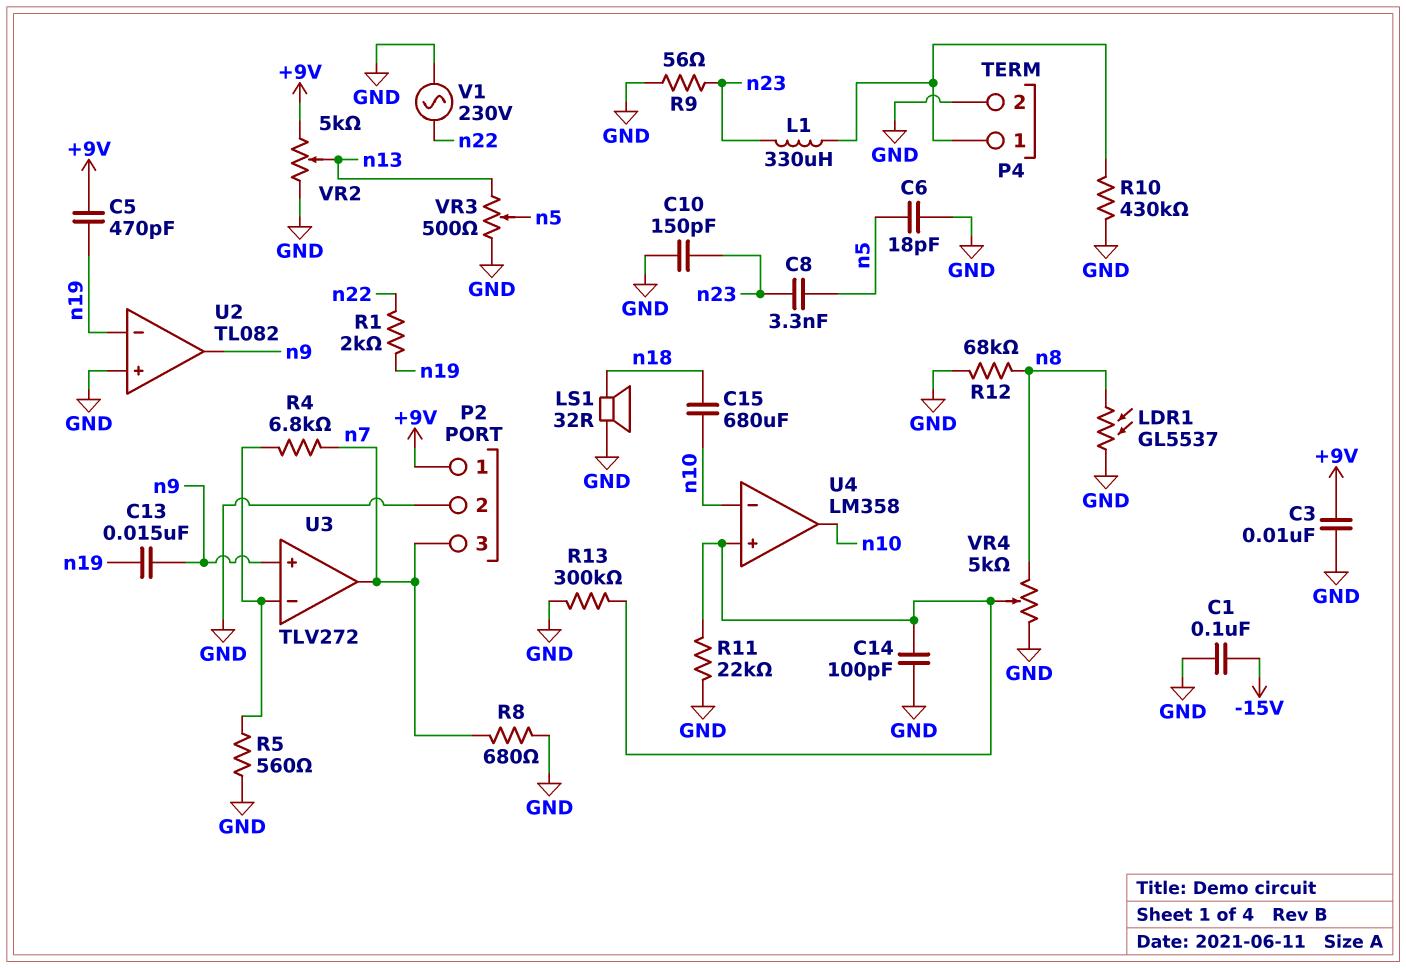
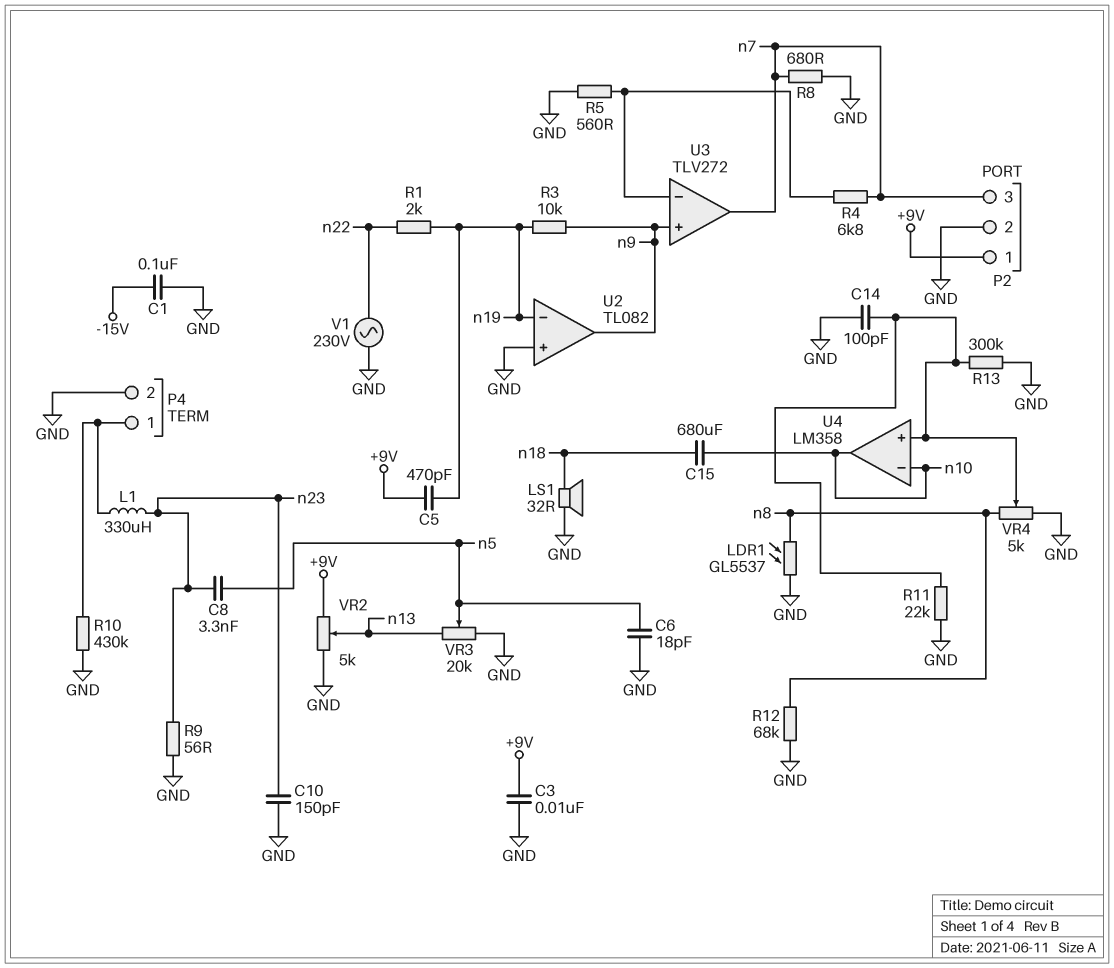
C13: 15nF (n9, n19) -> none
R3: none -> 10k (n9, n19)
VR3: 500 (GND, n13, wiper n5) -> 20k (GND, n13, wiper n5)

